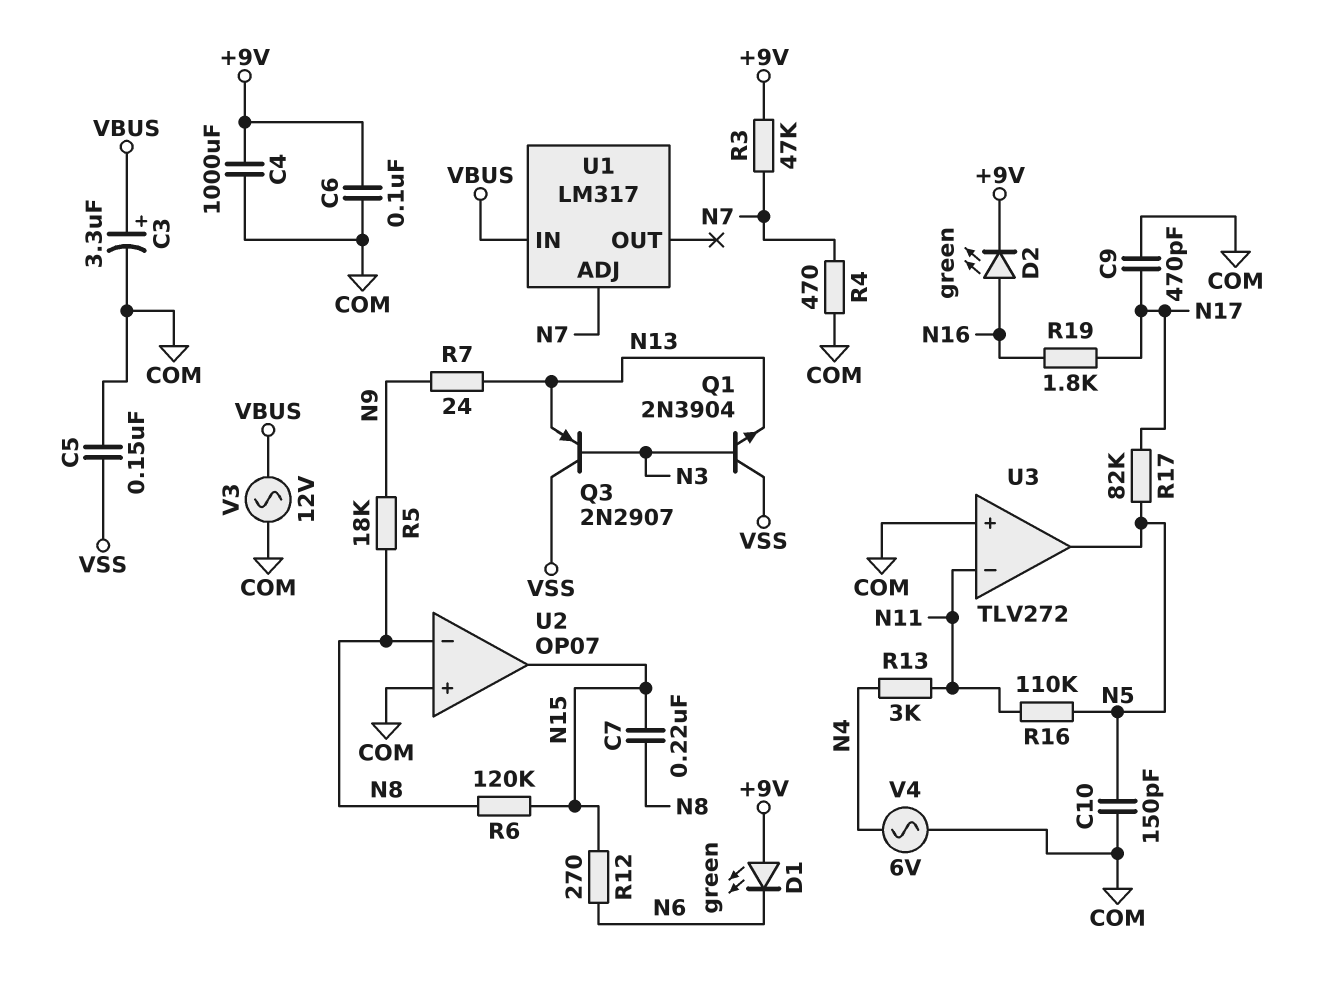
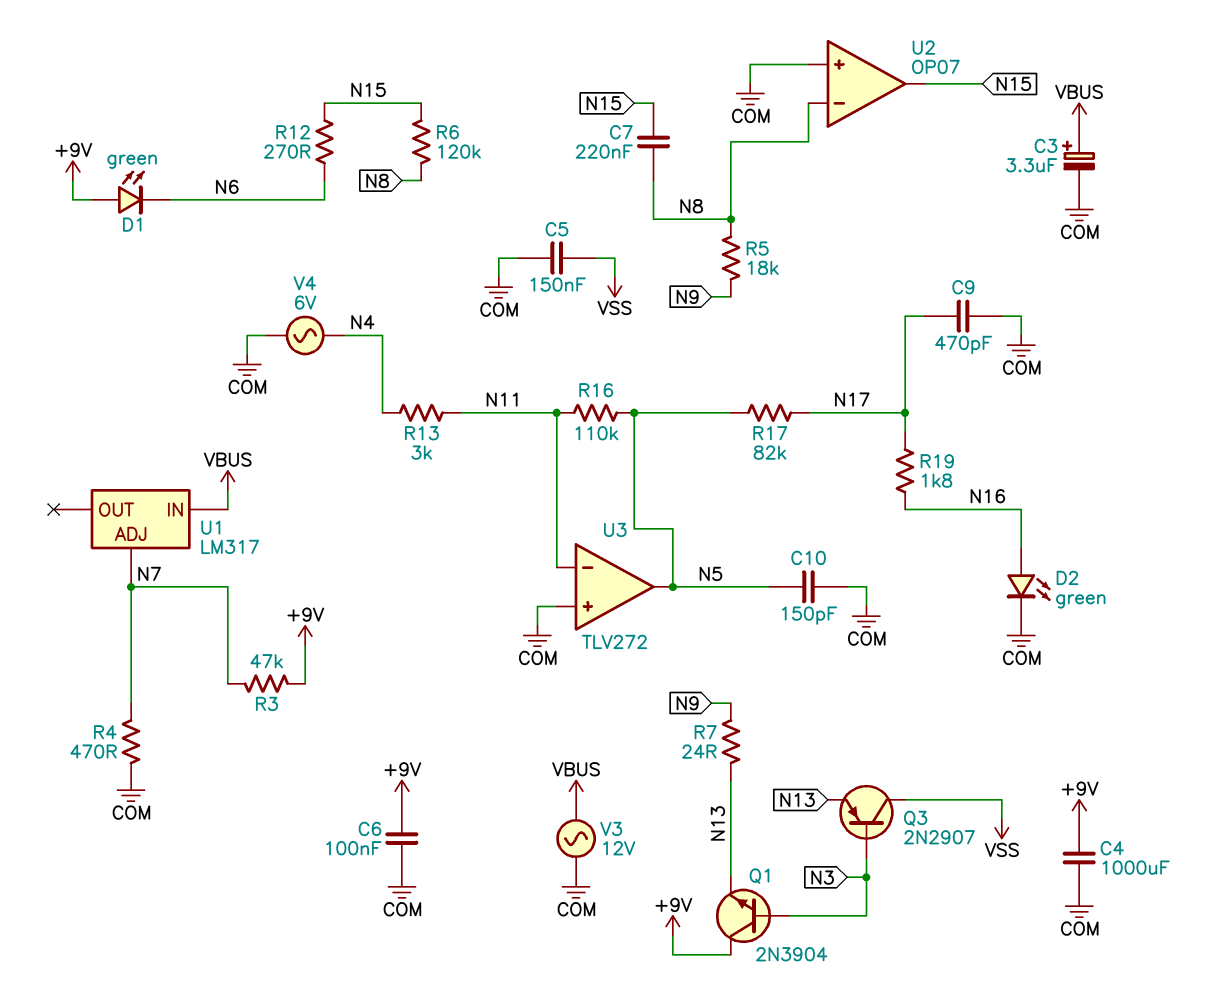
D2: LED green (A N16, K +9V) -> LED green (A N16, K COM)
Q1: NPN 2N3904 (B N3, C VSS, E N13) -> NPN 2N3904 (B N3, C +9V, E N13)

